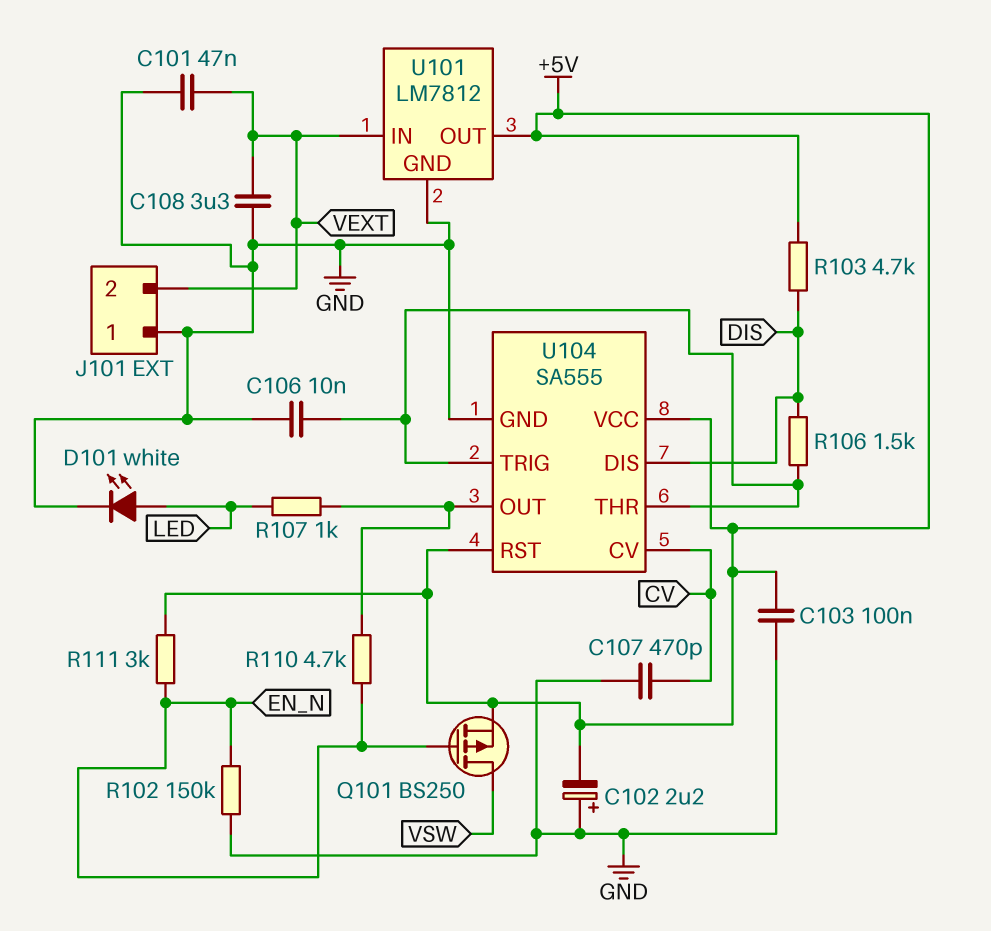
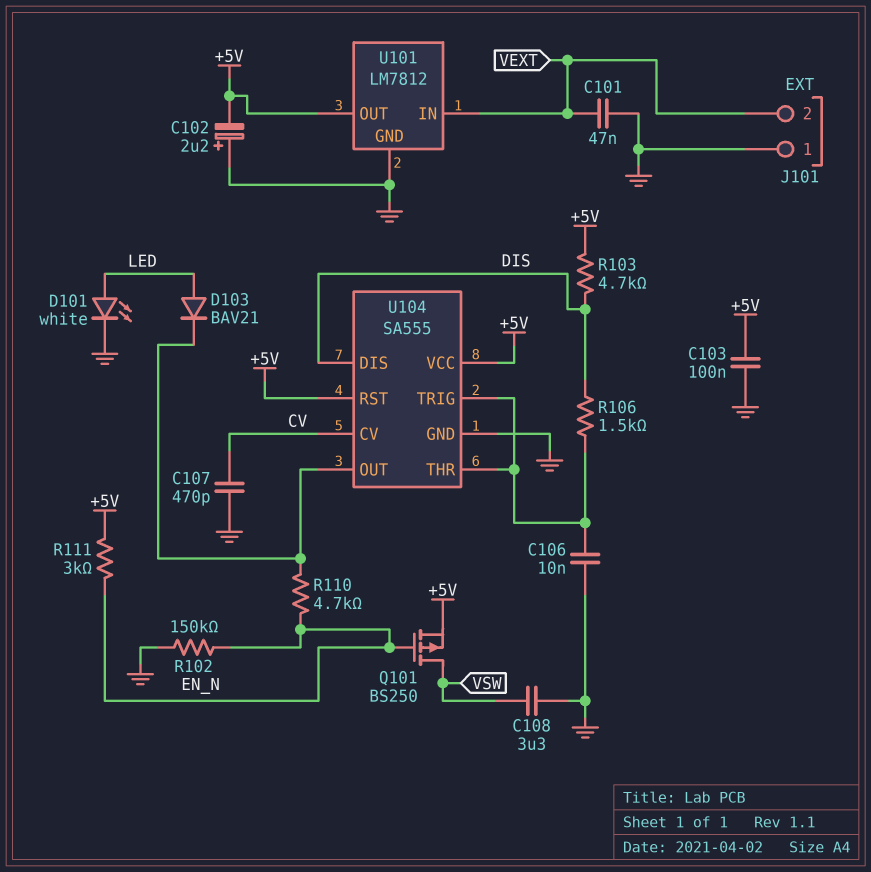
C108: 3.3uF (GND, VEXT) -> 3.3uF (GND, VSW)
D103: none -> diode BAV21 (A LED, K U104/OUT)
R107: 1k (LED, U104/OUT) -> none

